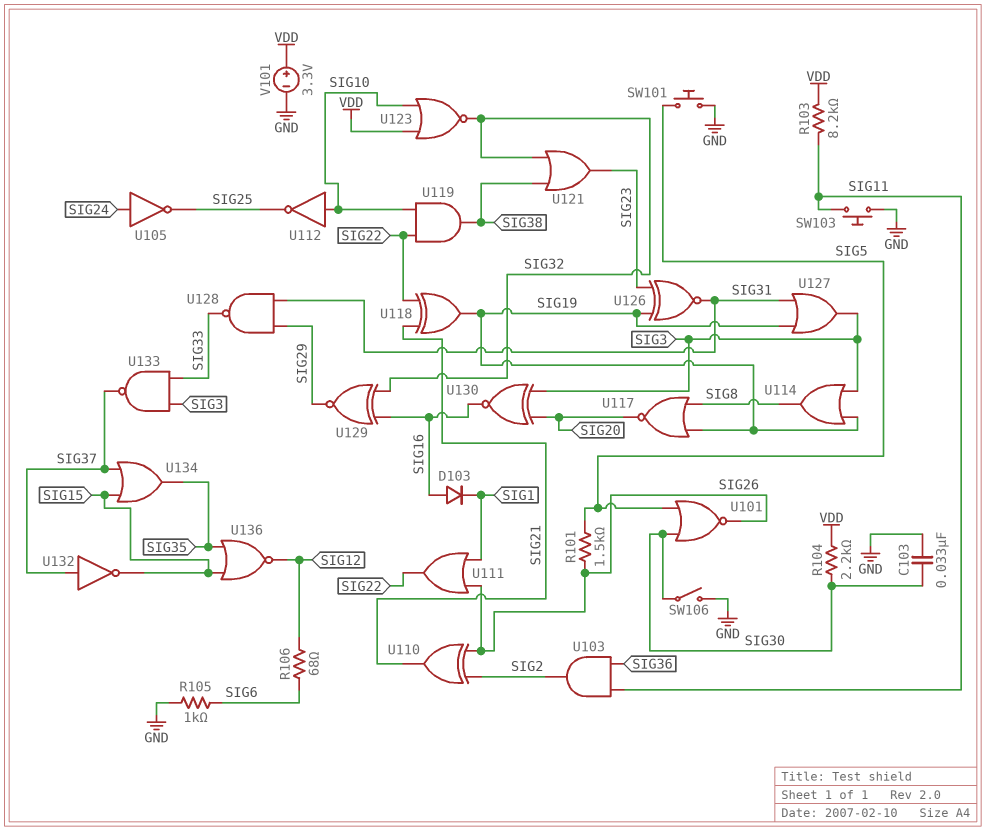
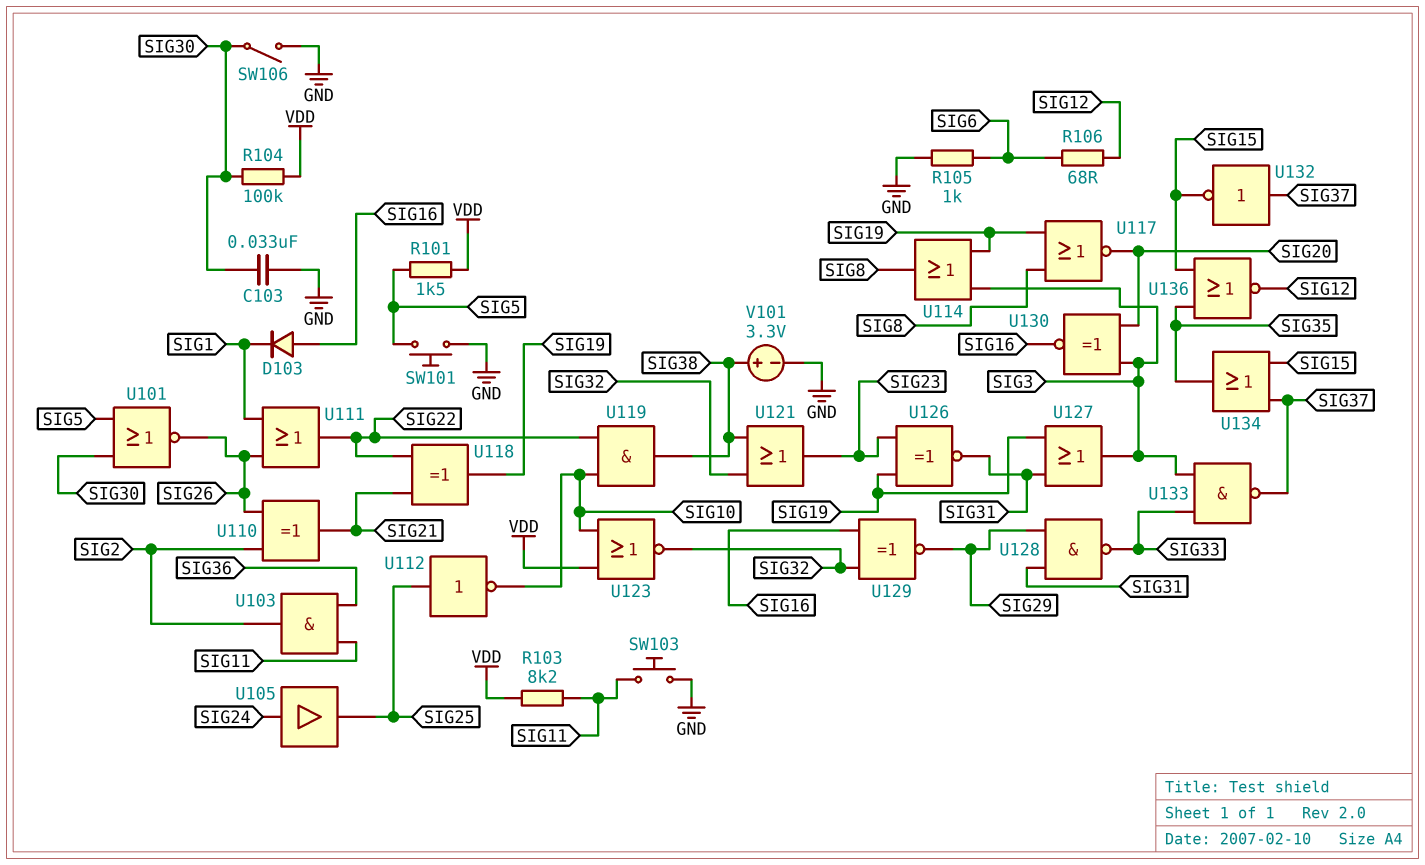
R101: 1.5k (SIG5, SIG26) -> 1.5k (SIG5, VDD)
R104: 2.2k (SIG30, VDD) -> 100k (SIG30, VDD)
U105: NOT (in SIG24, out SIG25) -> buffer (in SIG24, out SIG25)
U112: NOT (in SIG10, out SIG25) -> NOT (in SIG25, out SIG10)
V101: 3.3V (plus VDD, minus GND) -> 3.3V (plus SIG38, minus GND)

